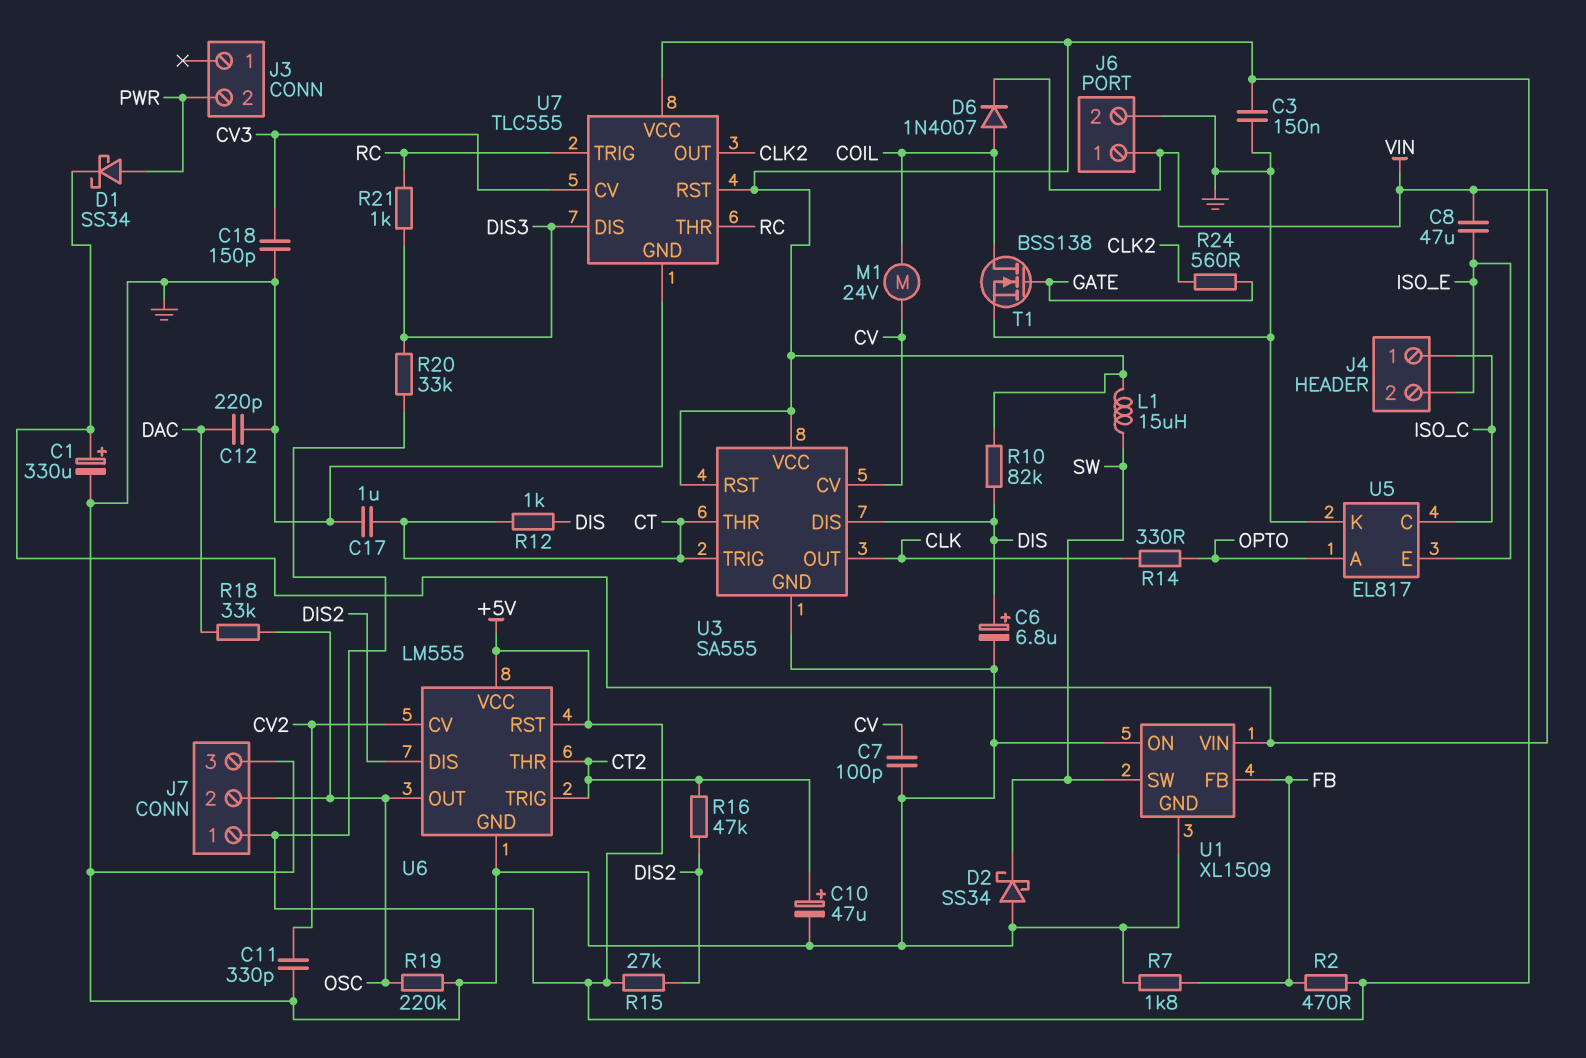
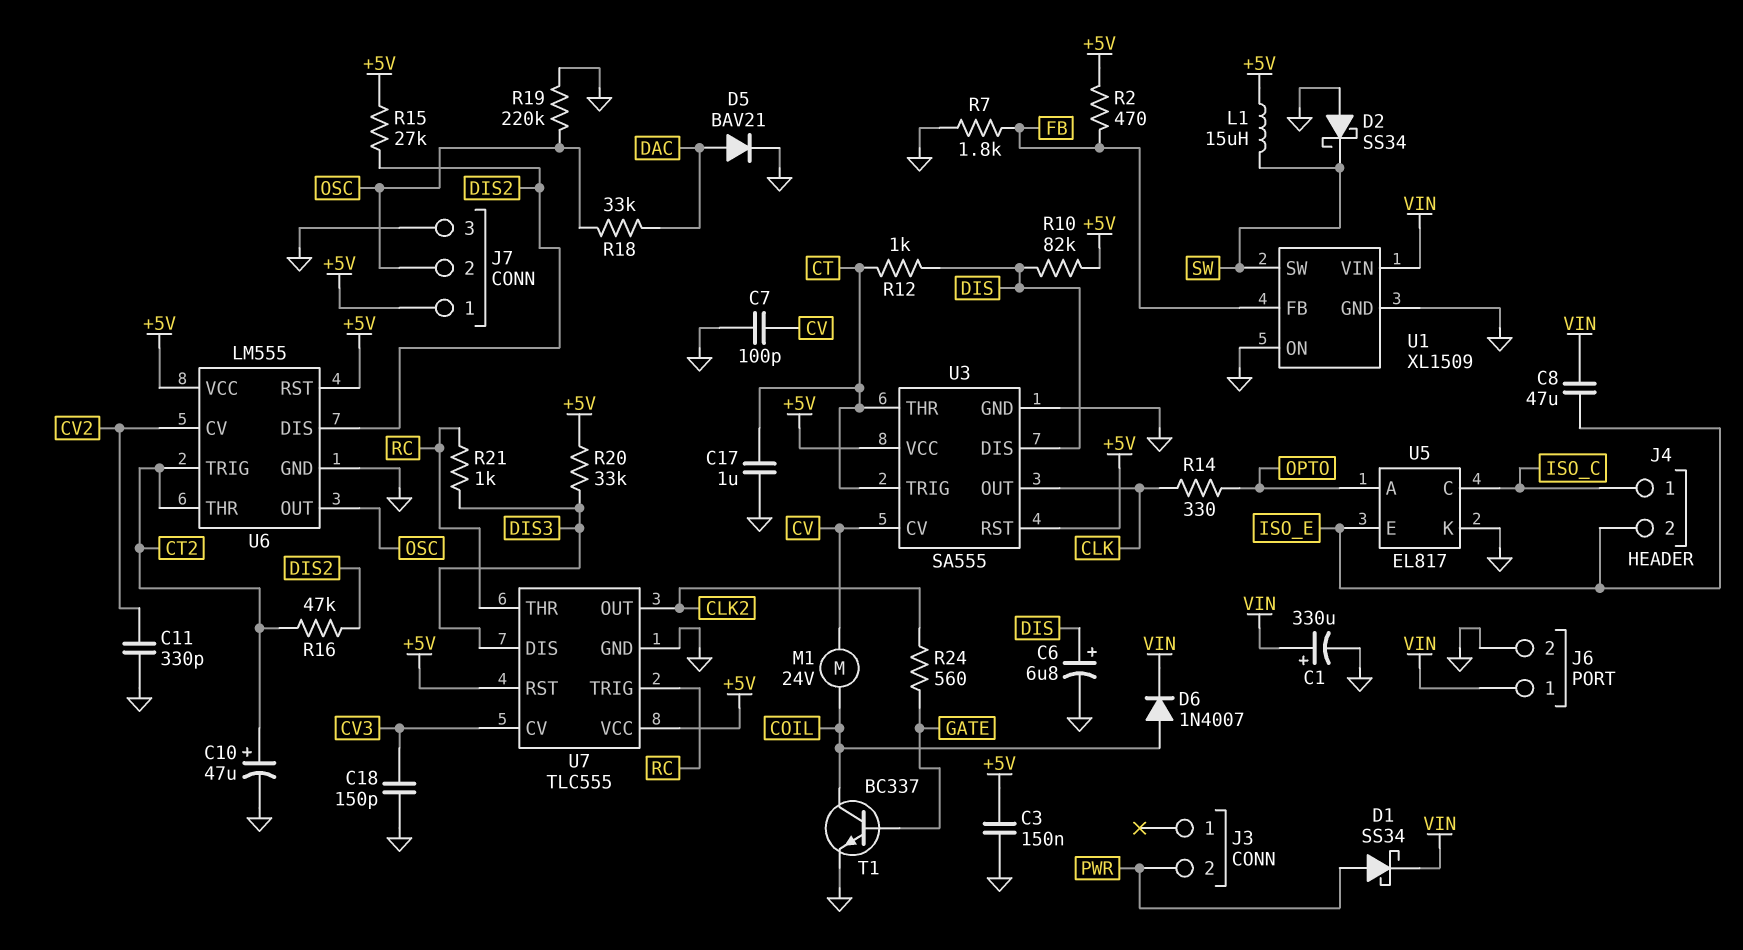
C12: 220pF (DAC, GND) -> none
D5: none -> diode BAV21 (A DAC, K GND)
T1: NMOS BSS138 (G GATE, D COIL, S GND) -> NPN BC337 (B GATE, C COIL, E GND)

